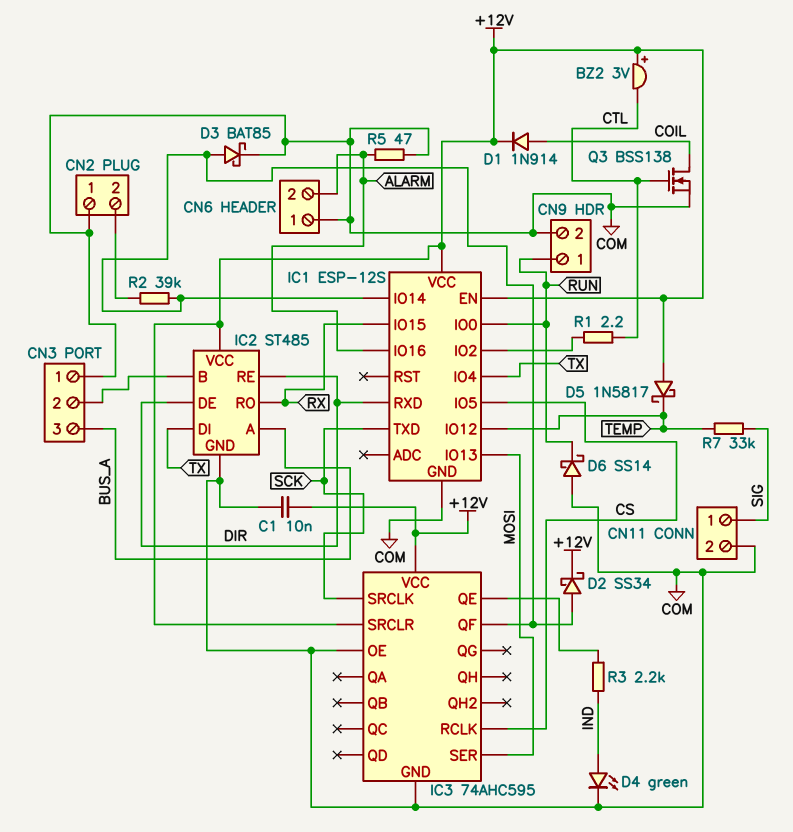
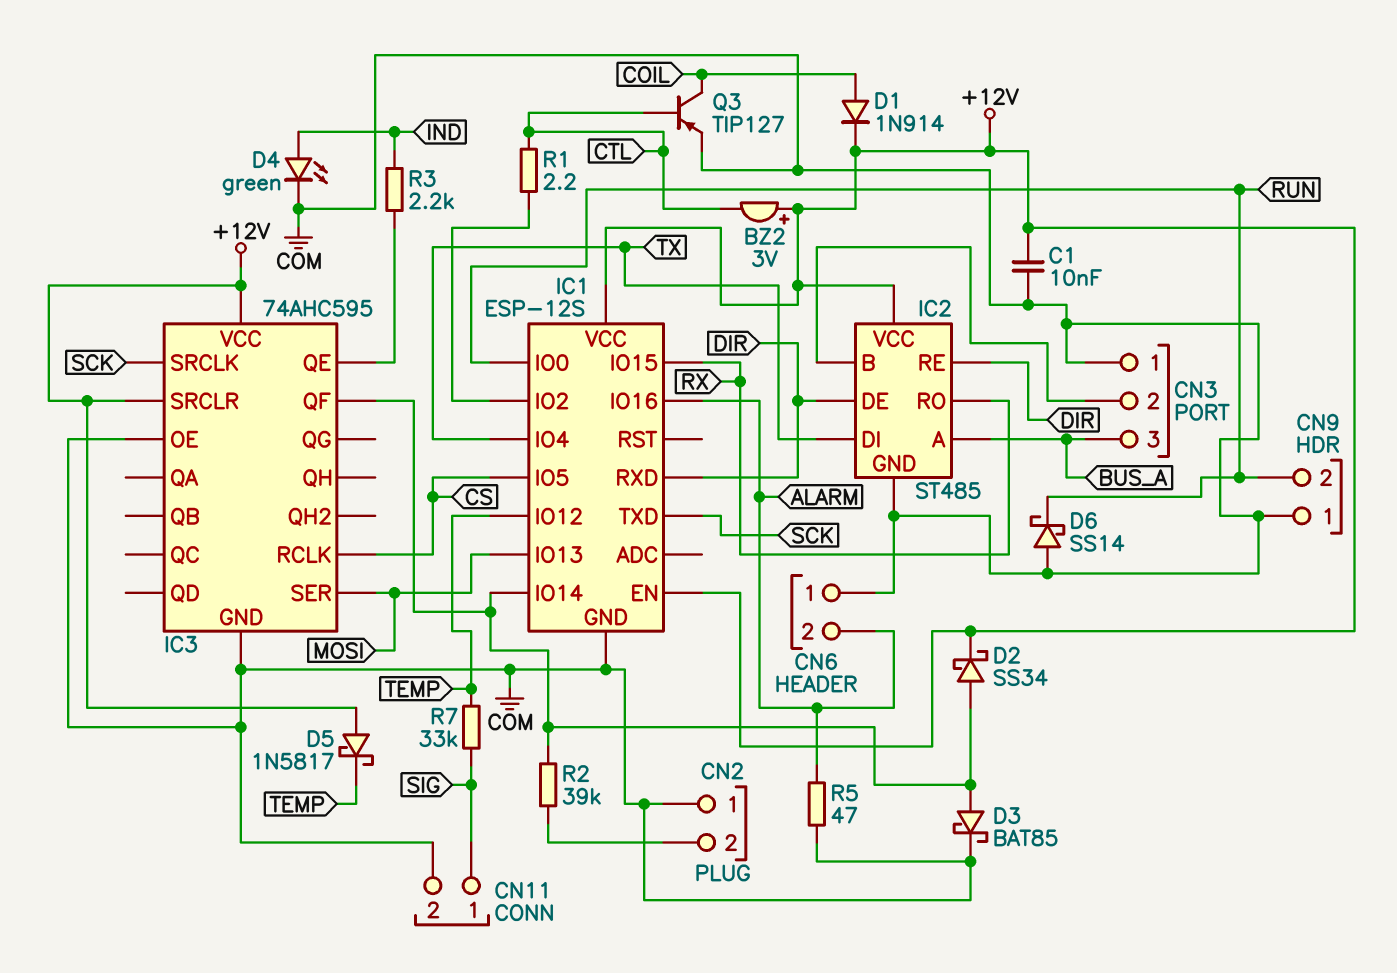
CN9 pin 1: RUN -> COM
CN9 pin 2: COM -> RUN
Q3: NMOS BSS138 (G CTL, D COIL, S COM) -> PNP TIP127 (B CTL, C COIL, E COM)

